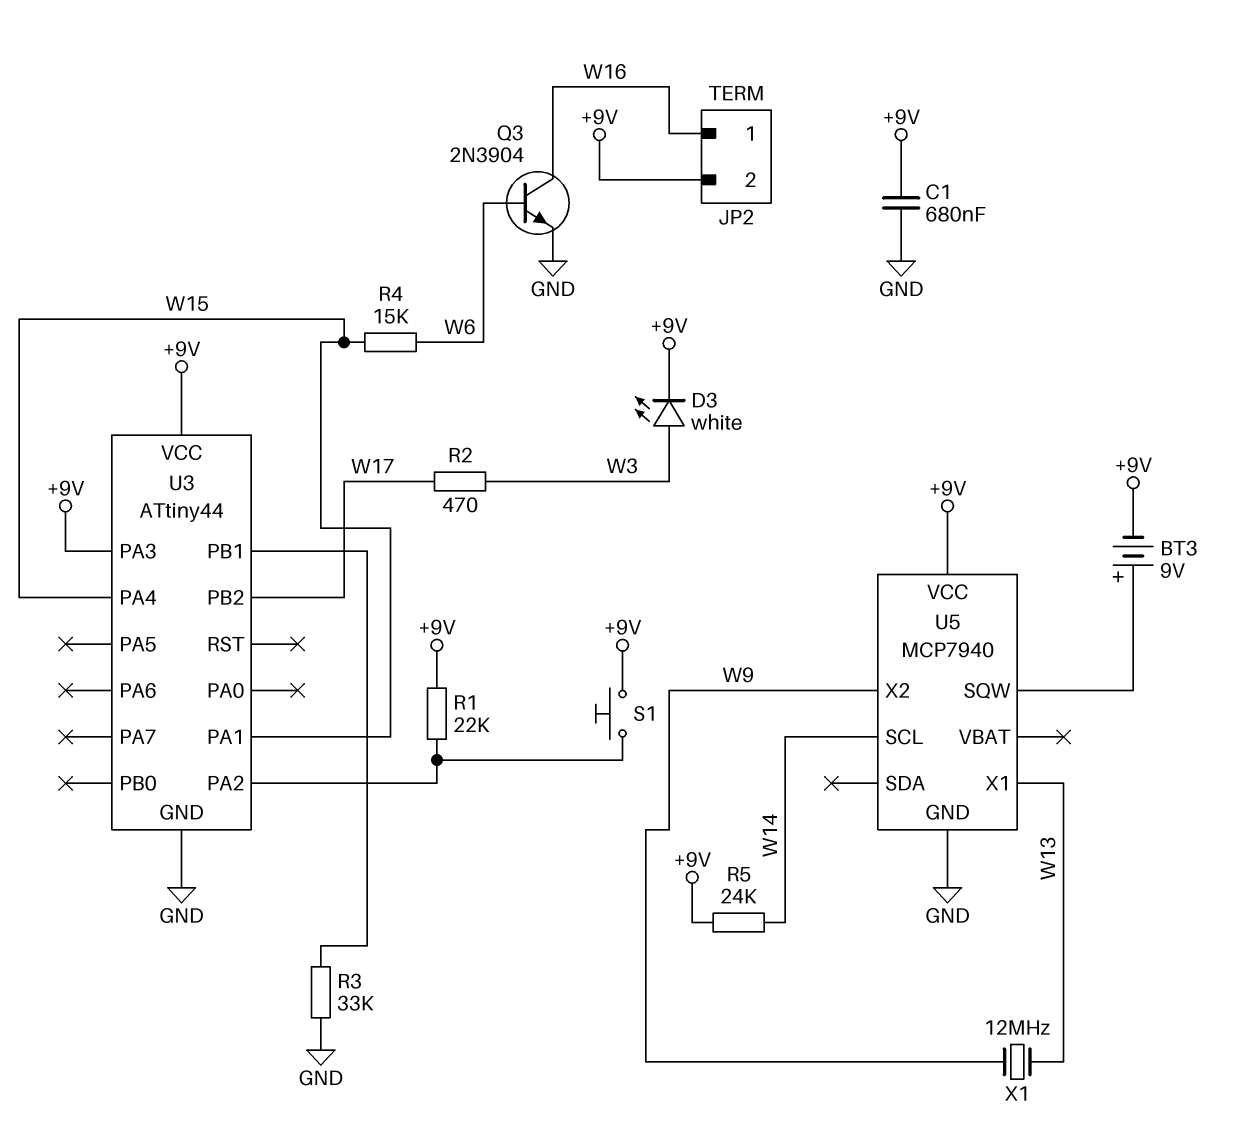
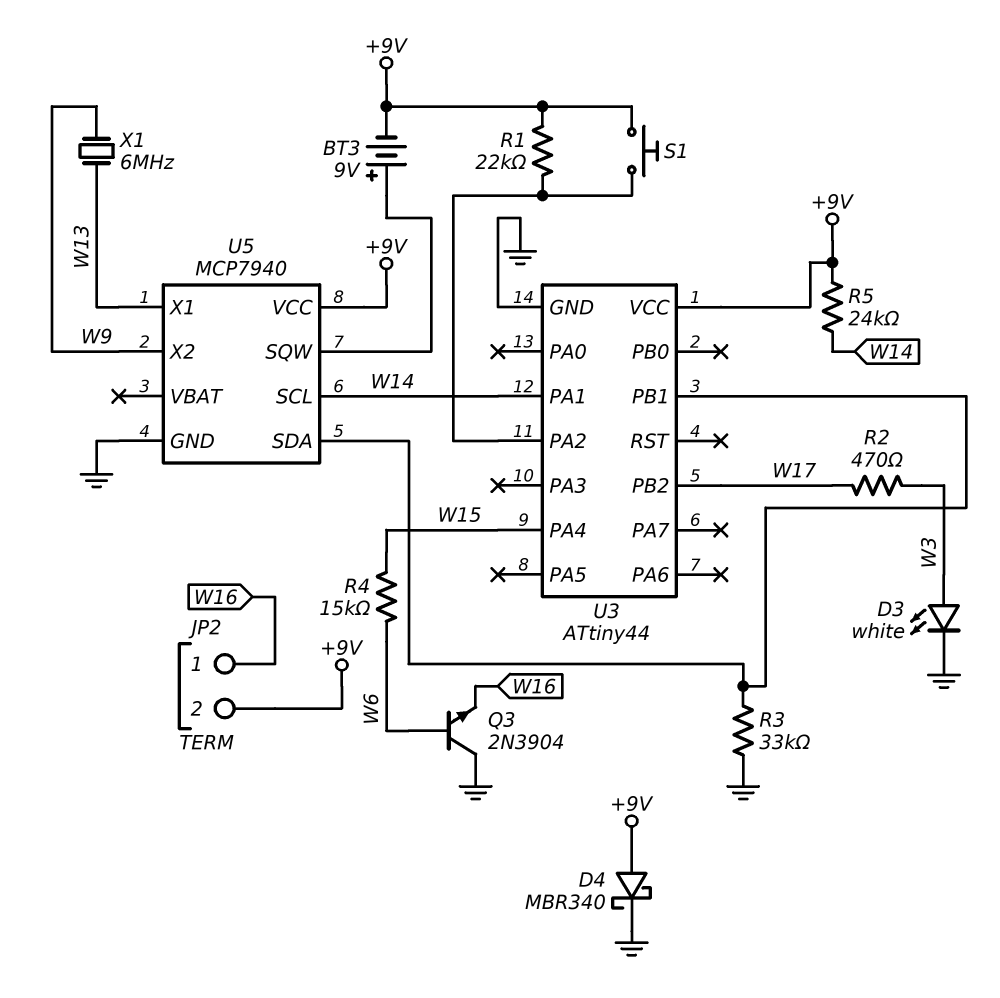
C1: 680nF (+9V, GND) -> none
D3: LED white (A W3, K +9V) -> LED white (A W3, K GND)
D4: none -> schottky MBR340 (A +9V, K GND)
Q3: NPN 2N3904 (B W6, C W16, E GND) -> NPN 2N3904 (B W6, C GND, E W16)
U3 pin PA1: W15 -> W14
U3 pin PA3: +9V -> none
U5 pin SDA: none -> U3/PB1
X1: 12MHz (W9, W13) -> 6MHz (W9, W13)

